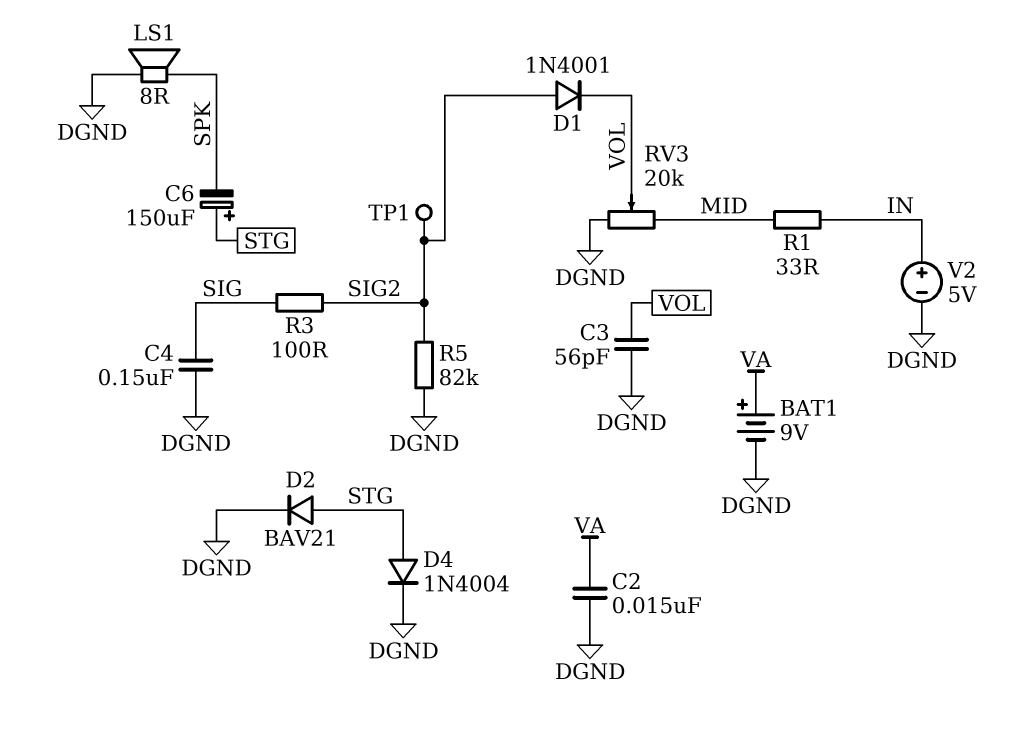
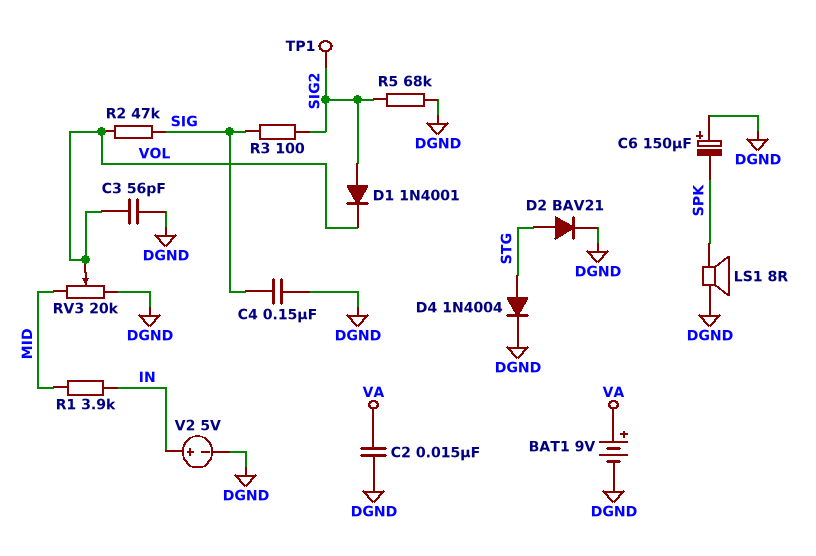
C6: 150uF (plus STG, minus SPK) -> 150uF (plus DGND, minus SPK)
R1: 33 (IN, MID) -> 3.9k (IN, MID)
R2: none -> 47k (SIG, VOL)
R5: 82k (DGND, SIG2) -> 68k (DGND, SIG2)

